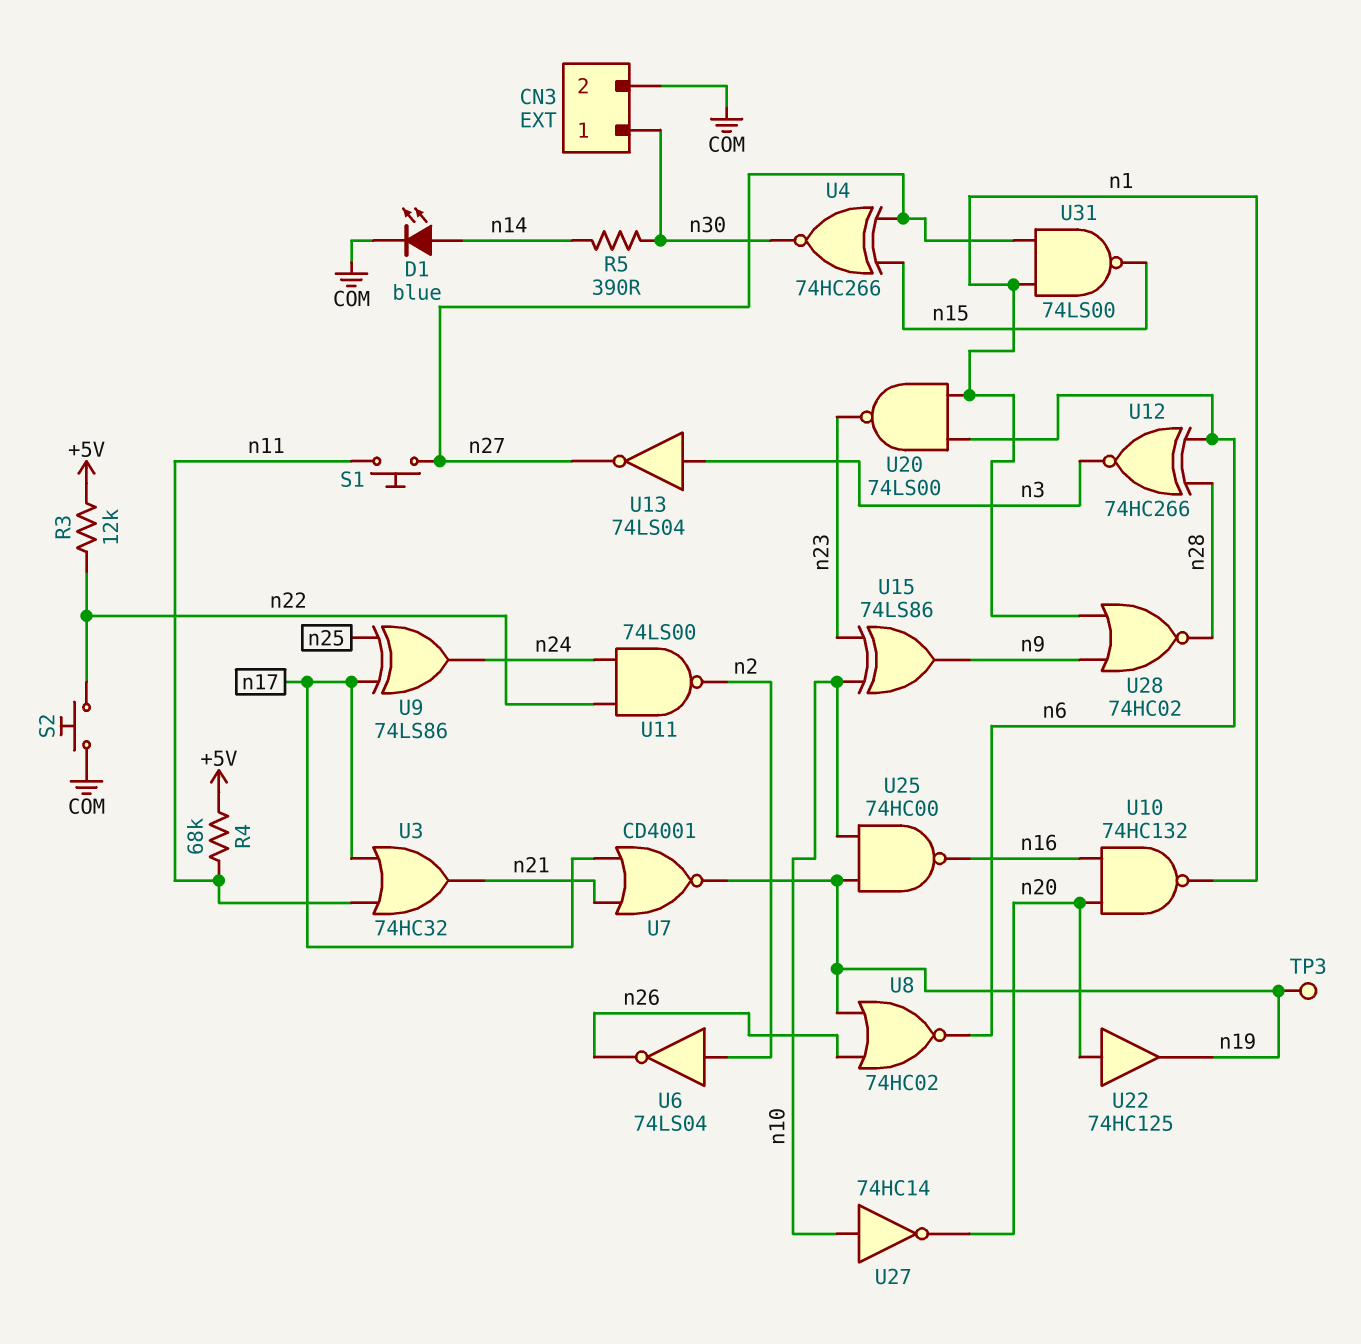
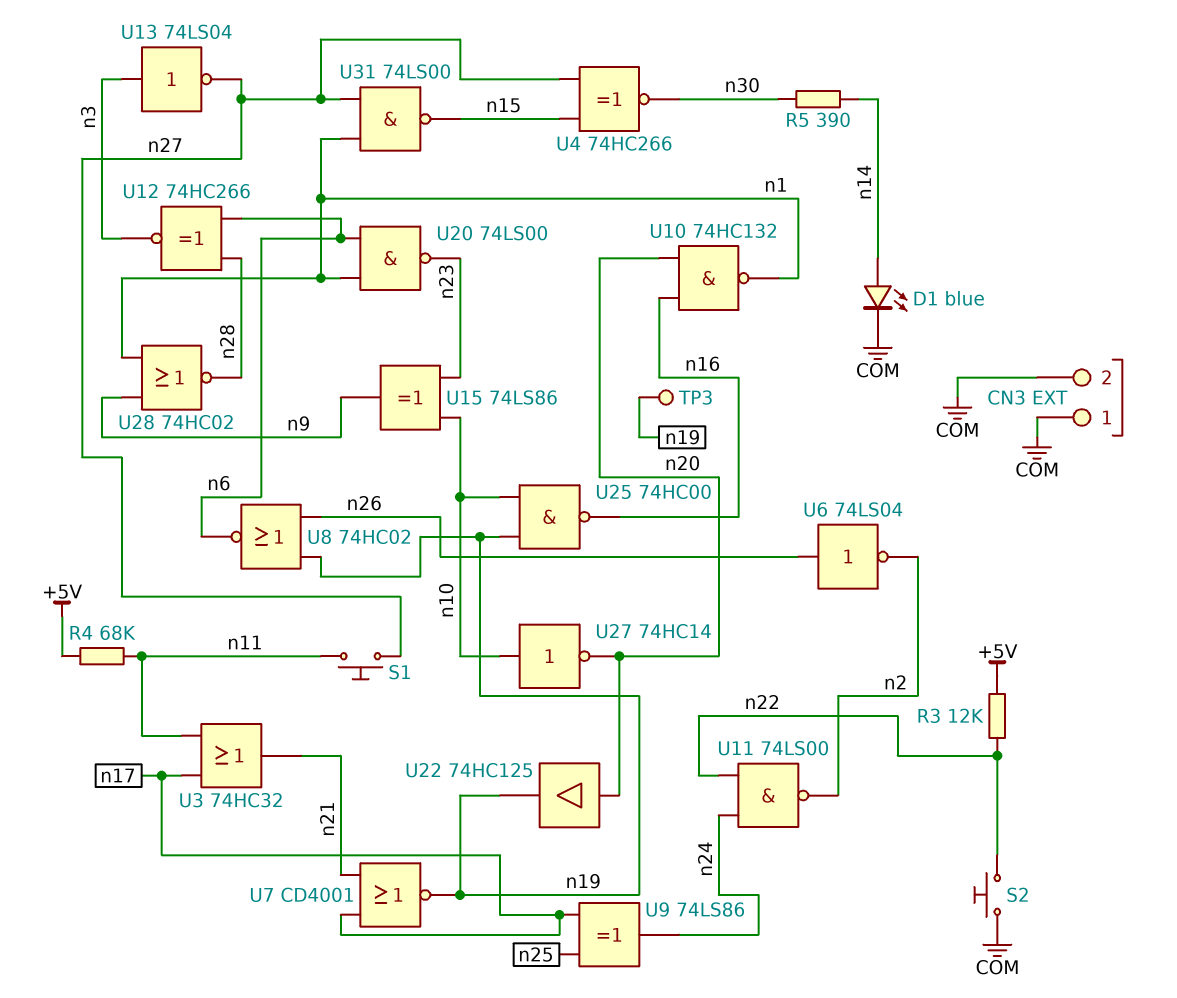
CN3 pin 1: n30 -> COM
U6: NOT 74LS04 (in n2, out n26) -> NOT 74LS04 (in n26, out n2)

